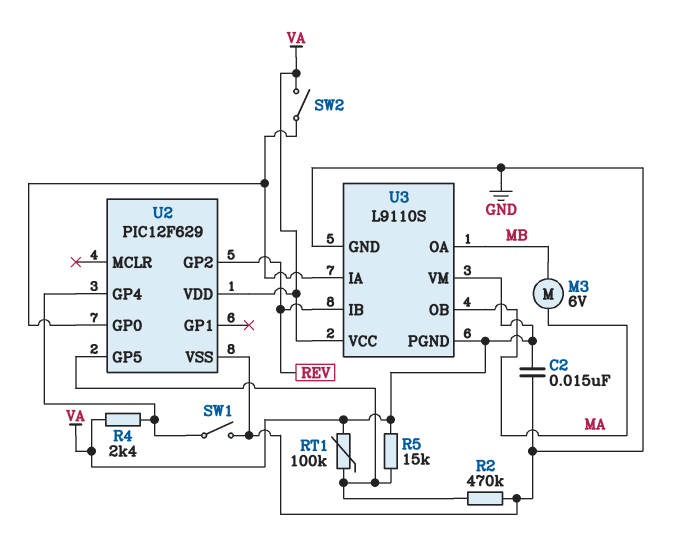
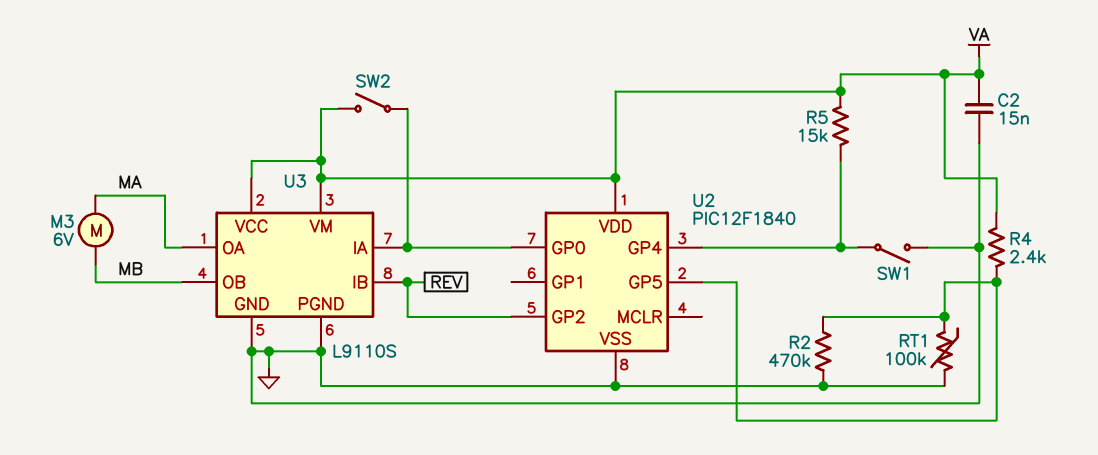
R4: 2.4k (U2/GP4, VA) -> 2.4k (U2/GP5, VA)
R5: 15k (U2/GP5, VA) -> 15k (U2/GP4, VA)
RT1: 100k (U2/GP5, VA) -> 100k (GND, U2/GP5)
U2: PIC12F629 -> PIC12F1840
U3 pin OA: MB -> MA
U3 pin OB: MA -> MB
U3 pin PGND: VA -> GND

